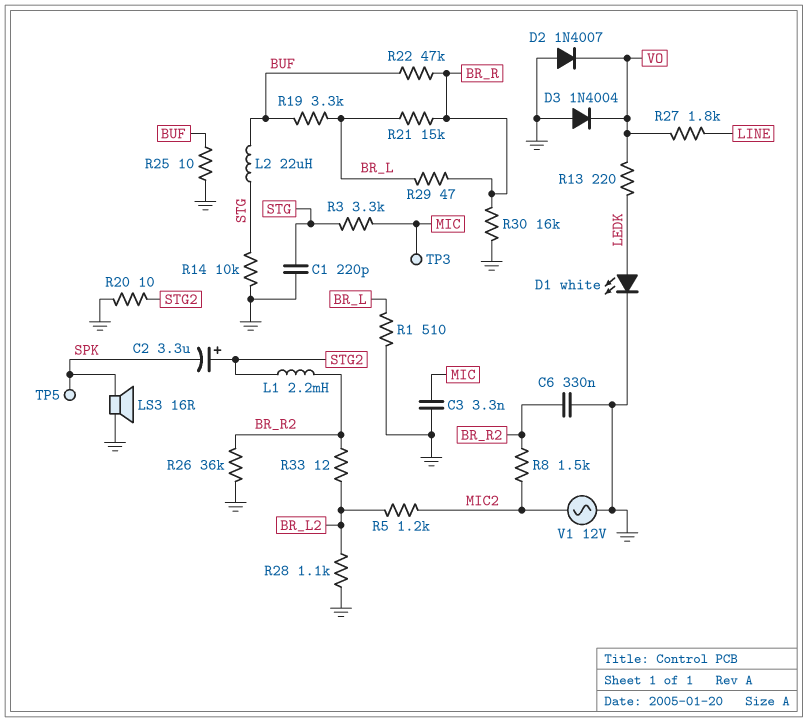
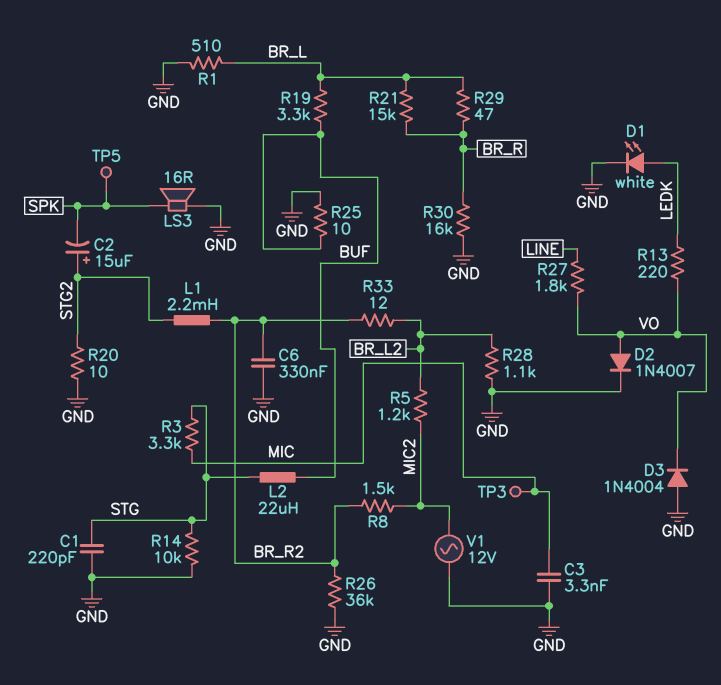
C2: 3.3uF (plus STG2, minus SPK) -> 15uF (plus STG2, minus SPK)
D2: diode 1N4007 (A GND, K VO) -> diode 1N4007 (A VO, K GND)
R22: 47k (BR_R, BUF) -> none

